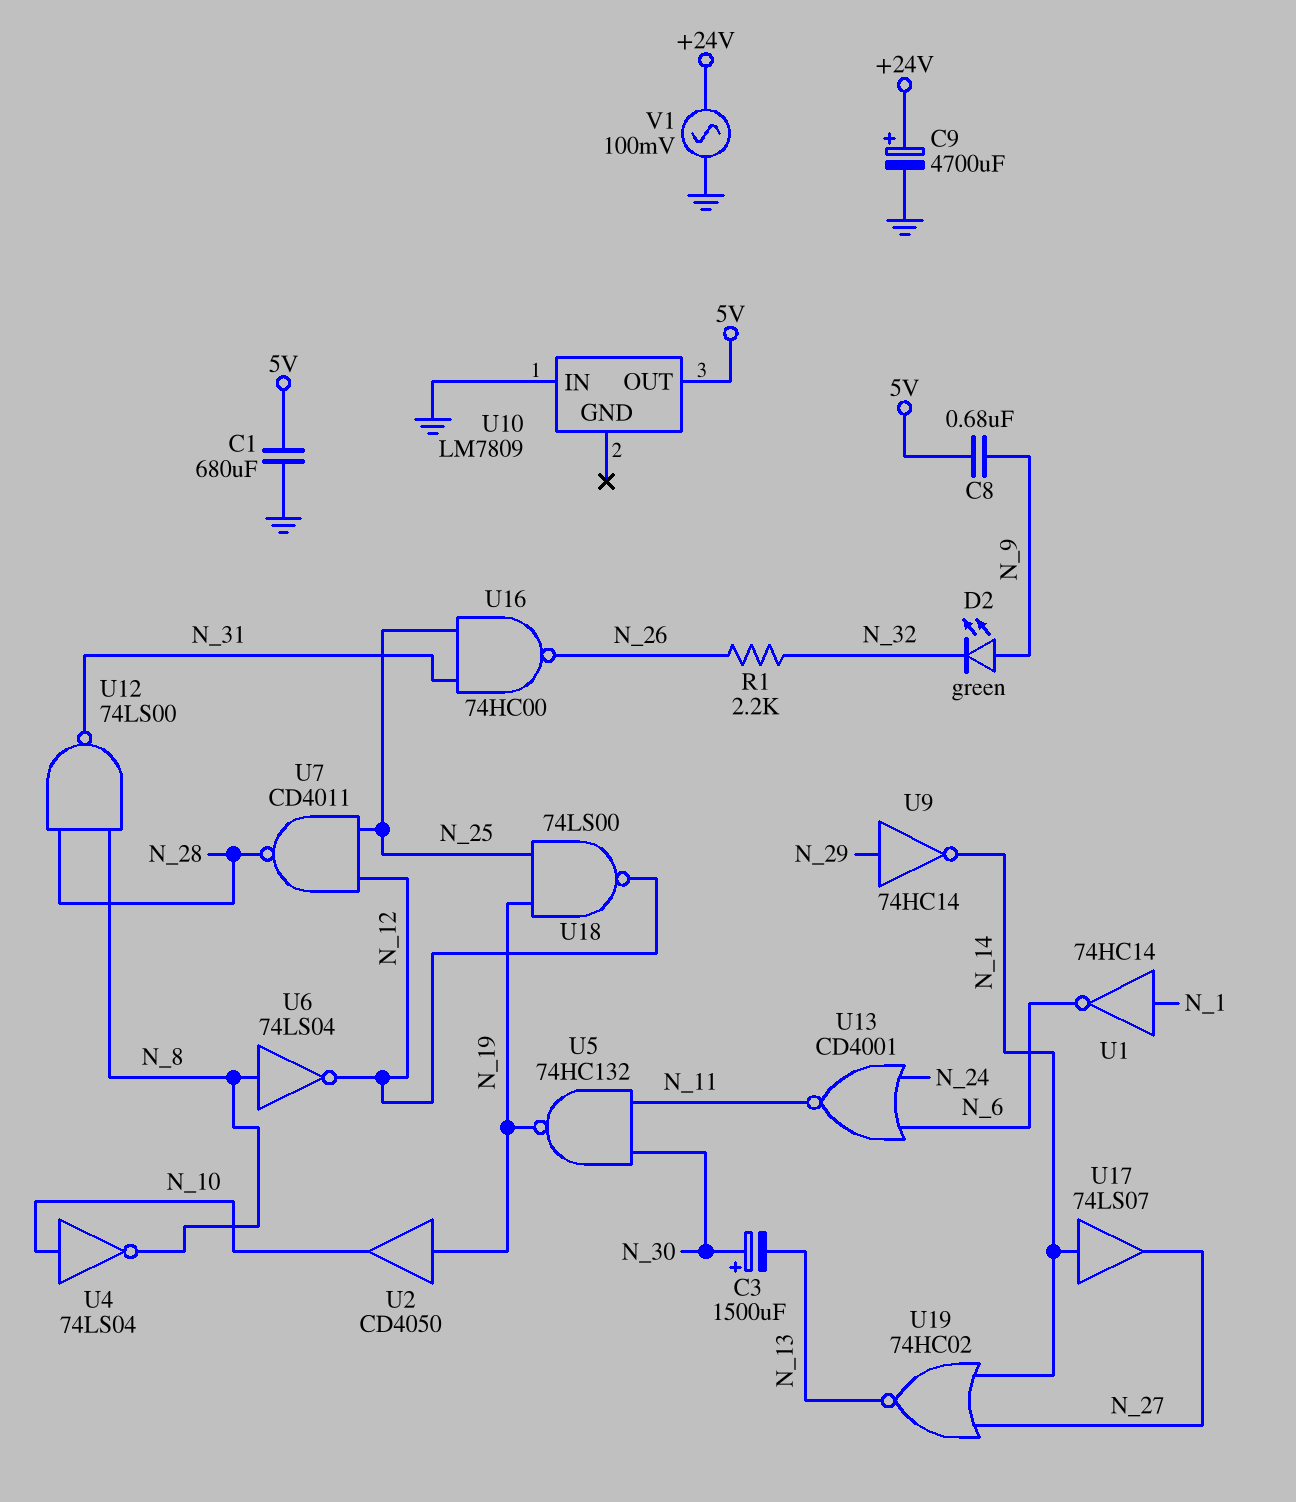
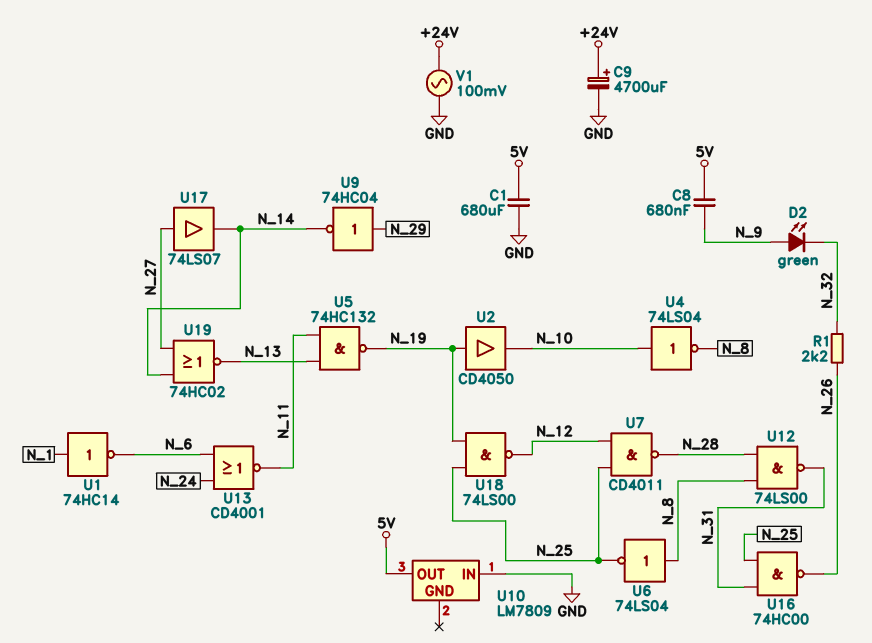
C3: 1500uF (plus N_30, minus N_13) -> none
U5: NAND 74HC132 (in N_11, in N_30, out N_19) -> NAND 74HC132 (in N_11, in N_13, out N_19)
U6: NOT 74LS04 (in N_8, out N_12) -> NOT 74LS04 (in N_8, out N_25)
U9: NOT 74HC14 (in N_29, out N_14) -> NOT 74HC04 (in N_29, out N_14)
U17: buffer 74LS07 (in N_14, out N_27) -> buffer 74LS07 (in N_27, out N_14)

